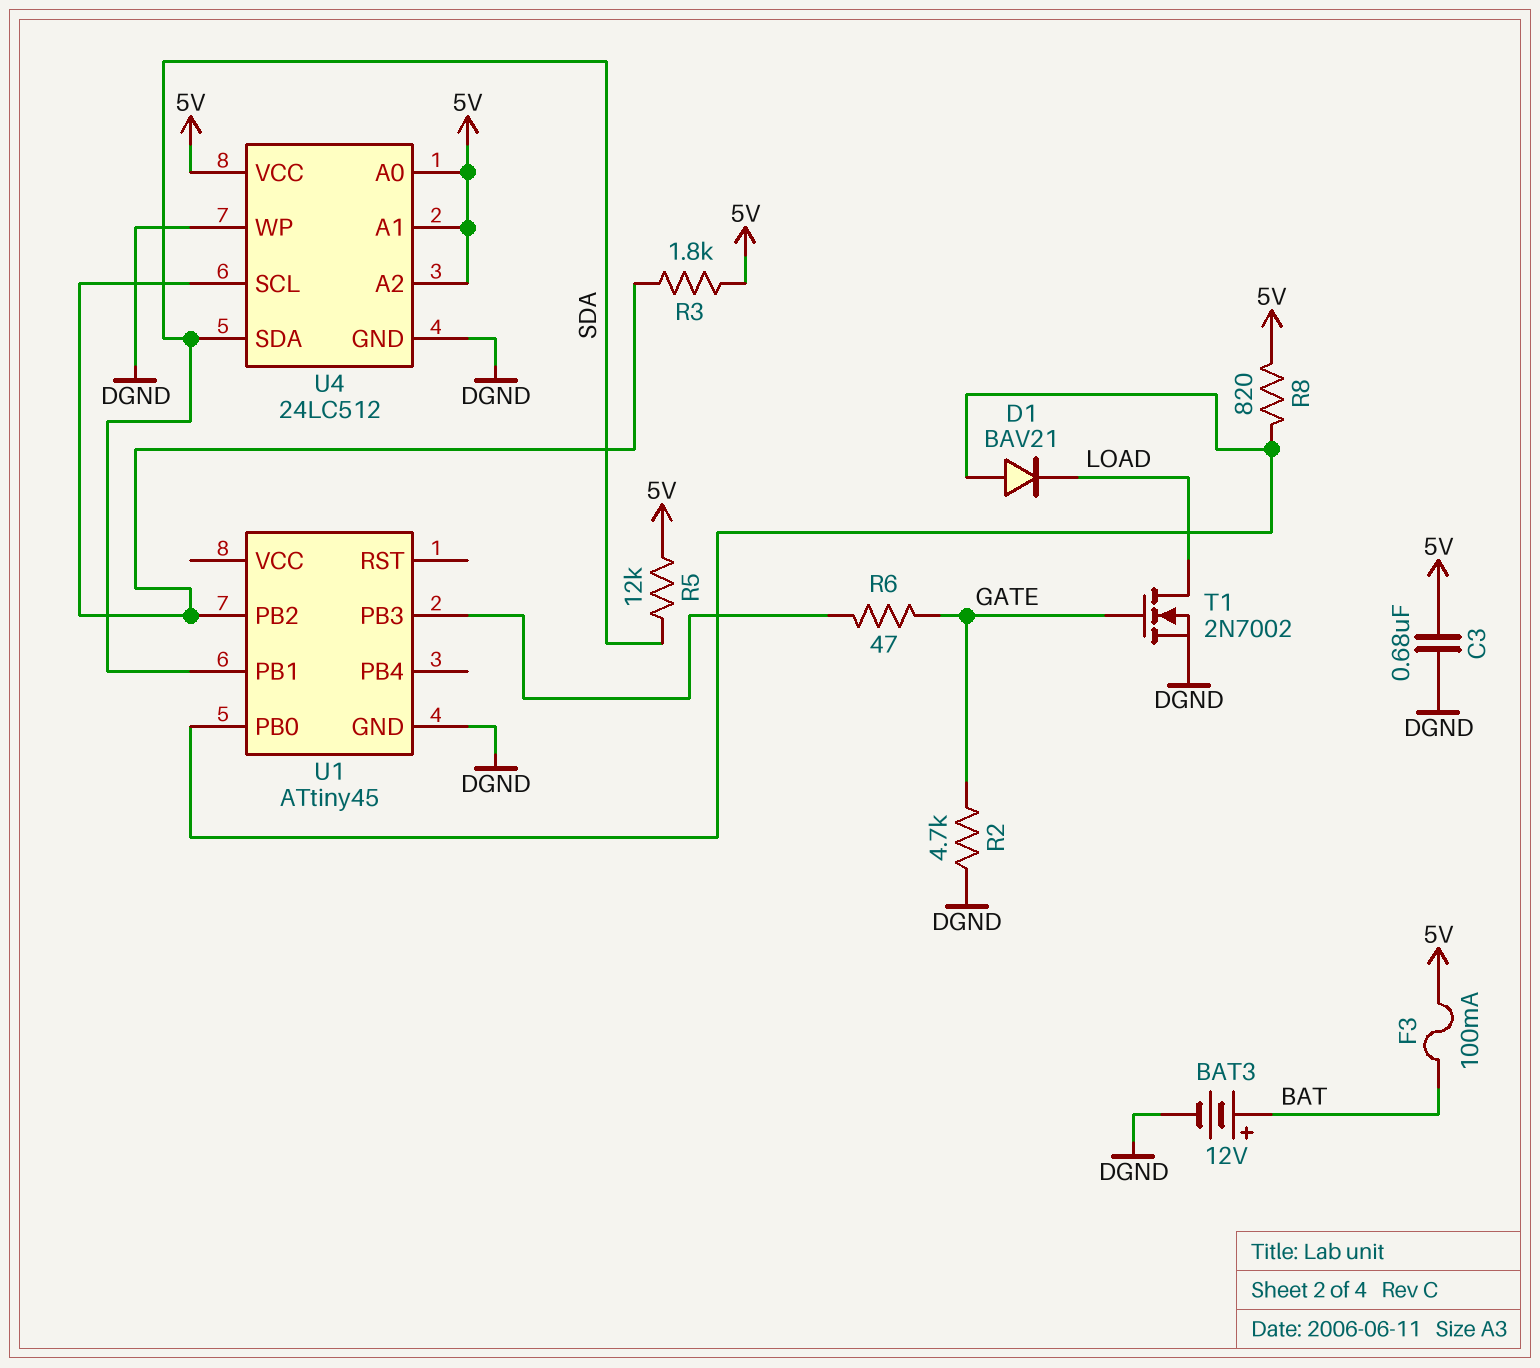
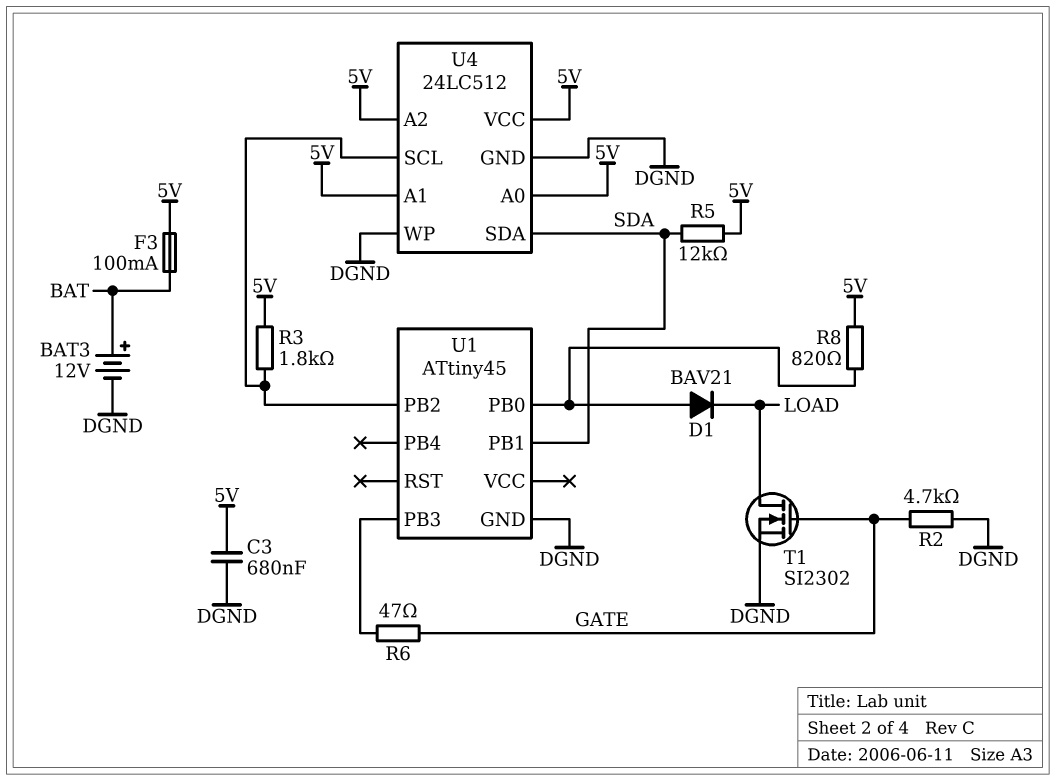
T1: NMOS 2N7002 (G GATE, D LOAD, S DGND) -> NMOS SI2302 (G GATE, D LOAD, S DGND)

